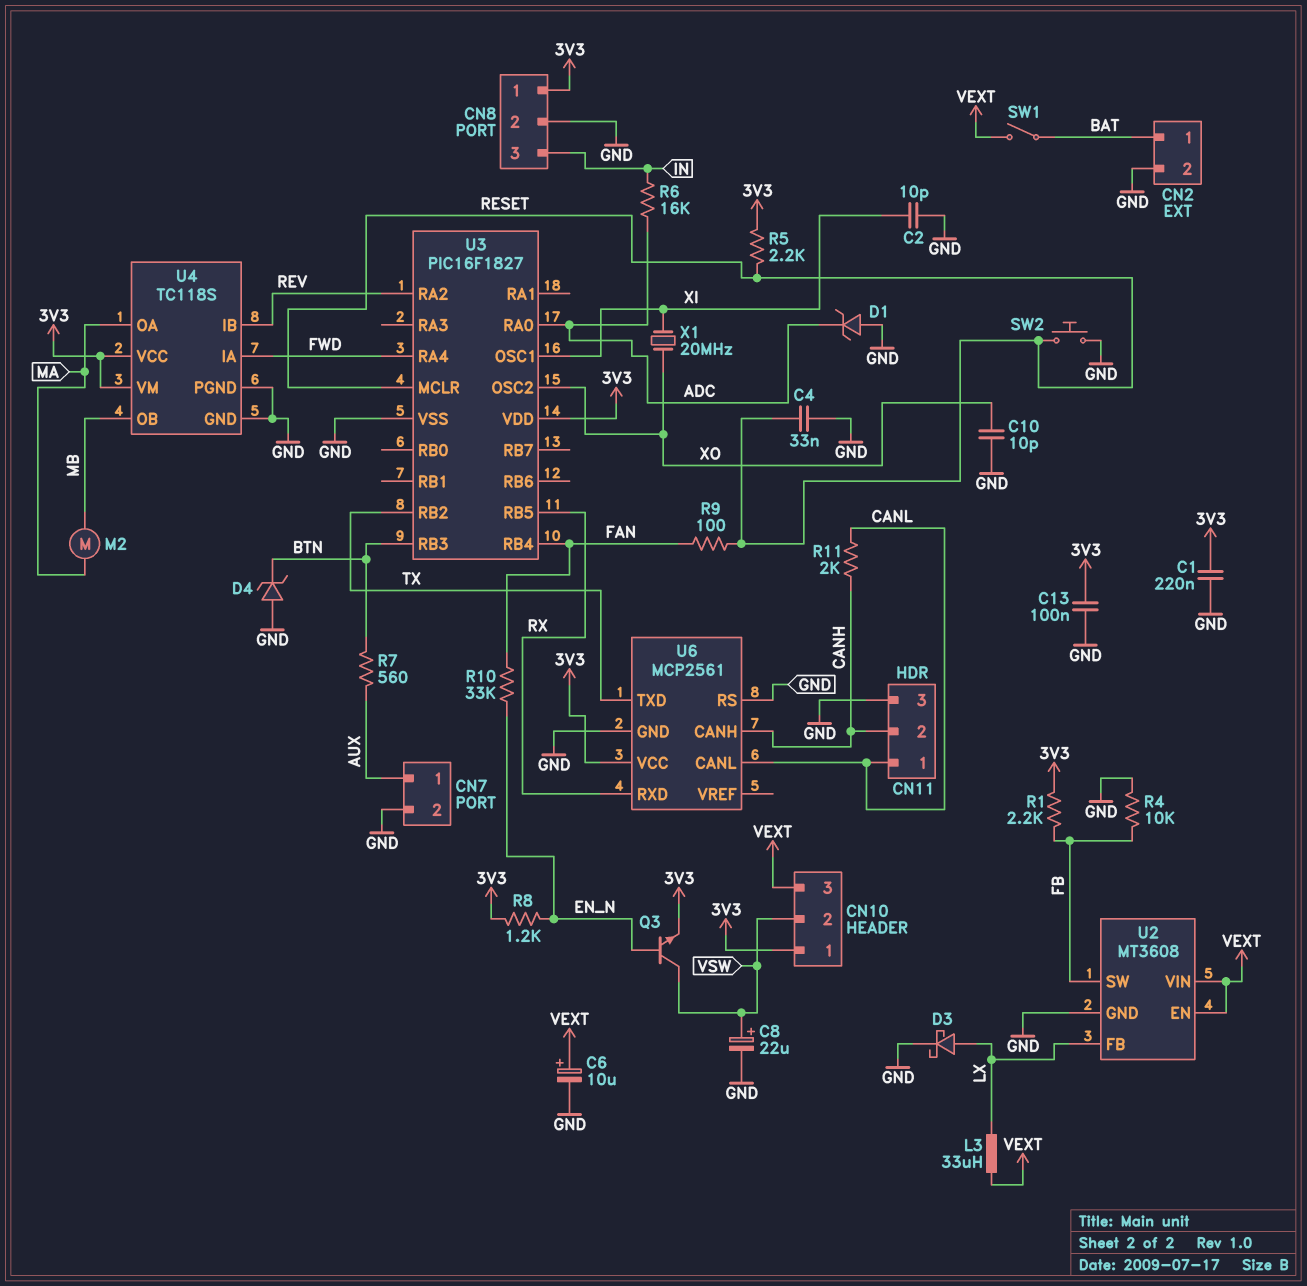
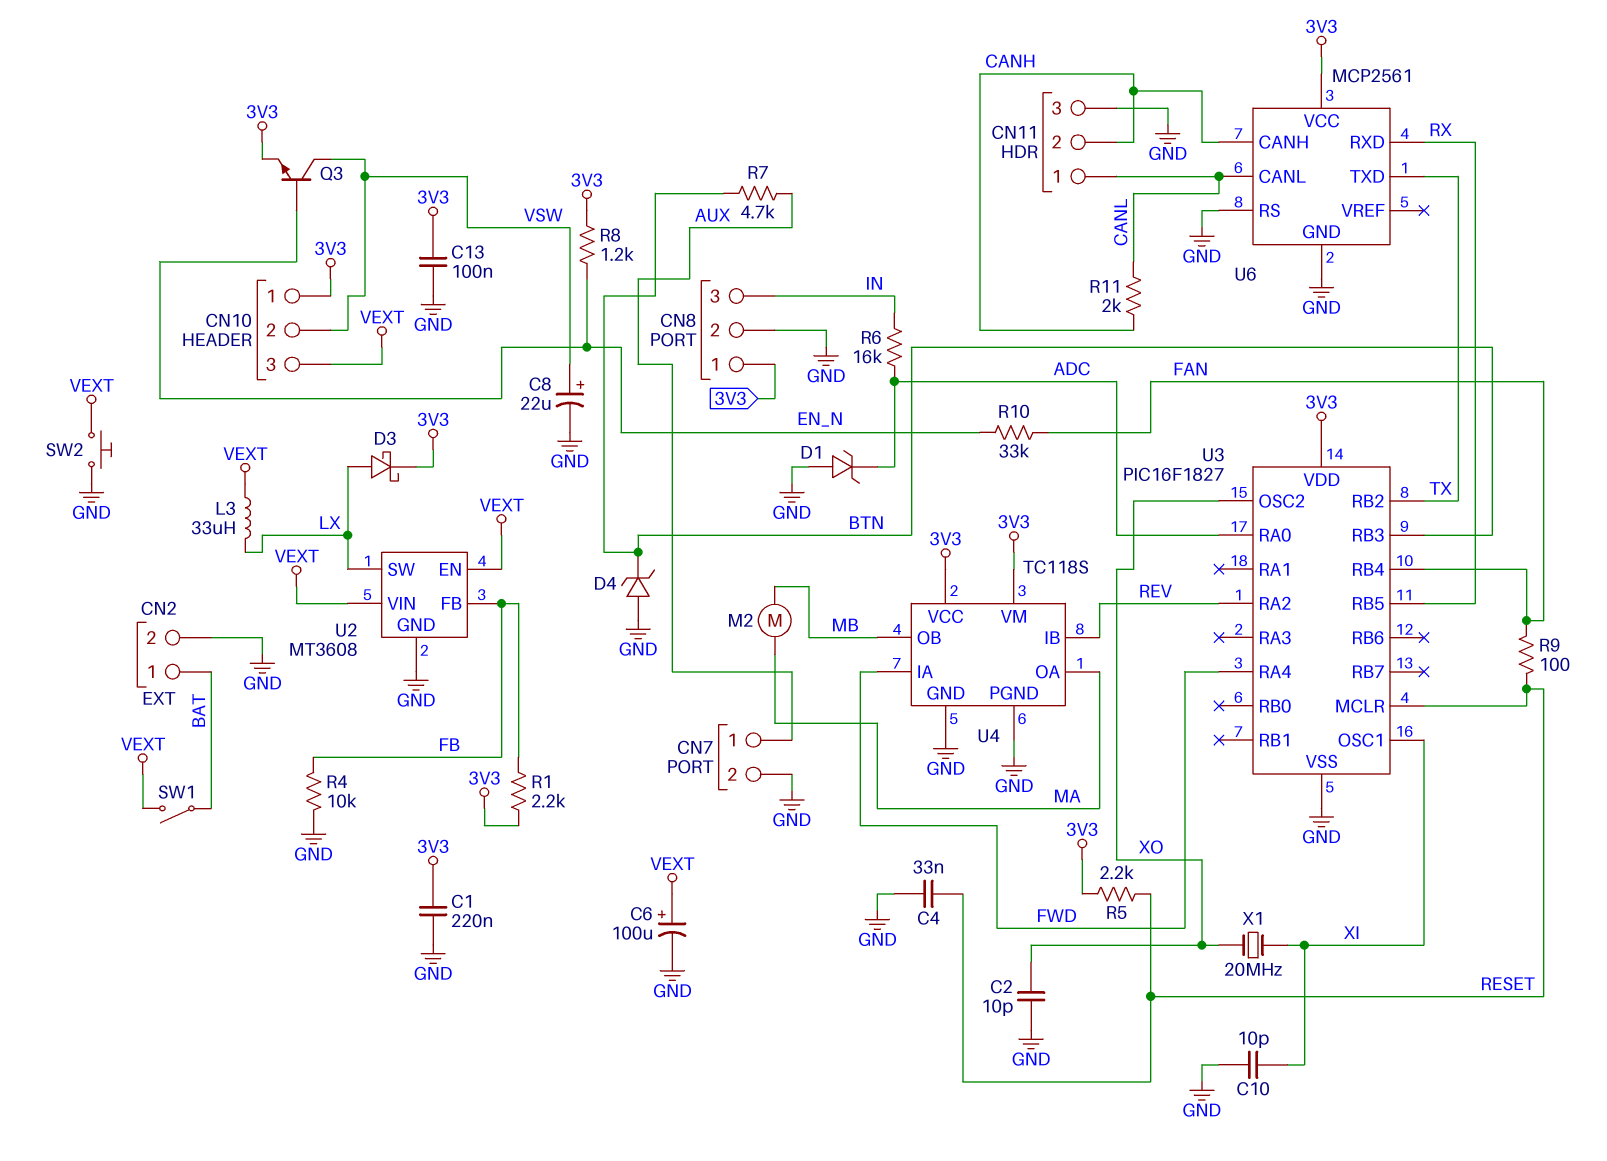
C2: 10pF (GND, XI) -> 10pF (GND, XO)
C6: 10uF (plus VEXT, minus GND) -> 100uF (plus VEXT, minus GND)
C10: 10pF (GND, XO) -> 10pF (GND, XI)
D3: schottky (A LX, K GND) -> schottky (A LX, K 3V3)
R7: 560 (AUX, BTN) -> 4.7k (AUX, BTN)
SW2: button (GND, RESET) -> button (GND, VEXT)
U2 pin FB: LX -> FB
U2 pin SW: FB -> LX

